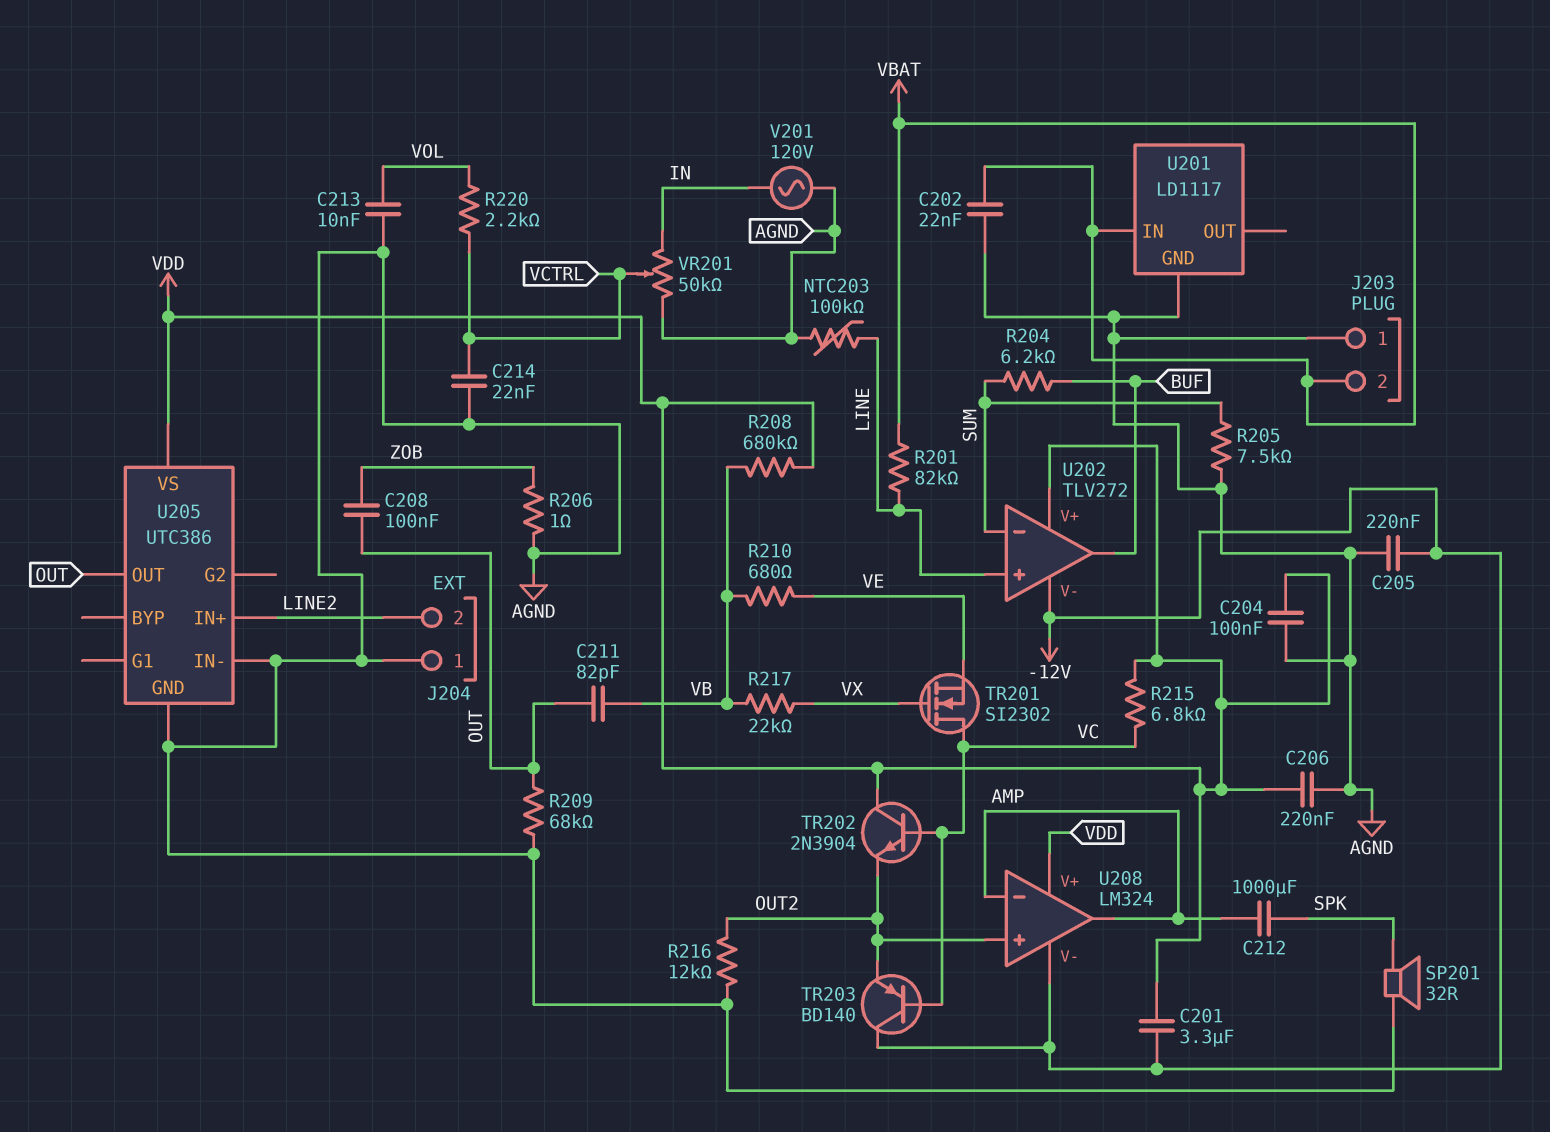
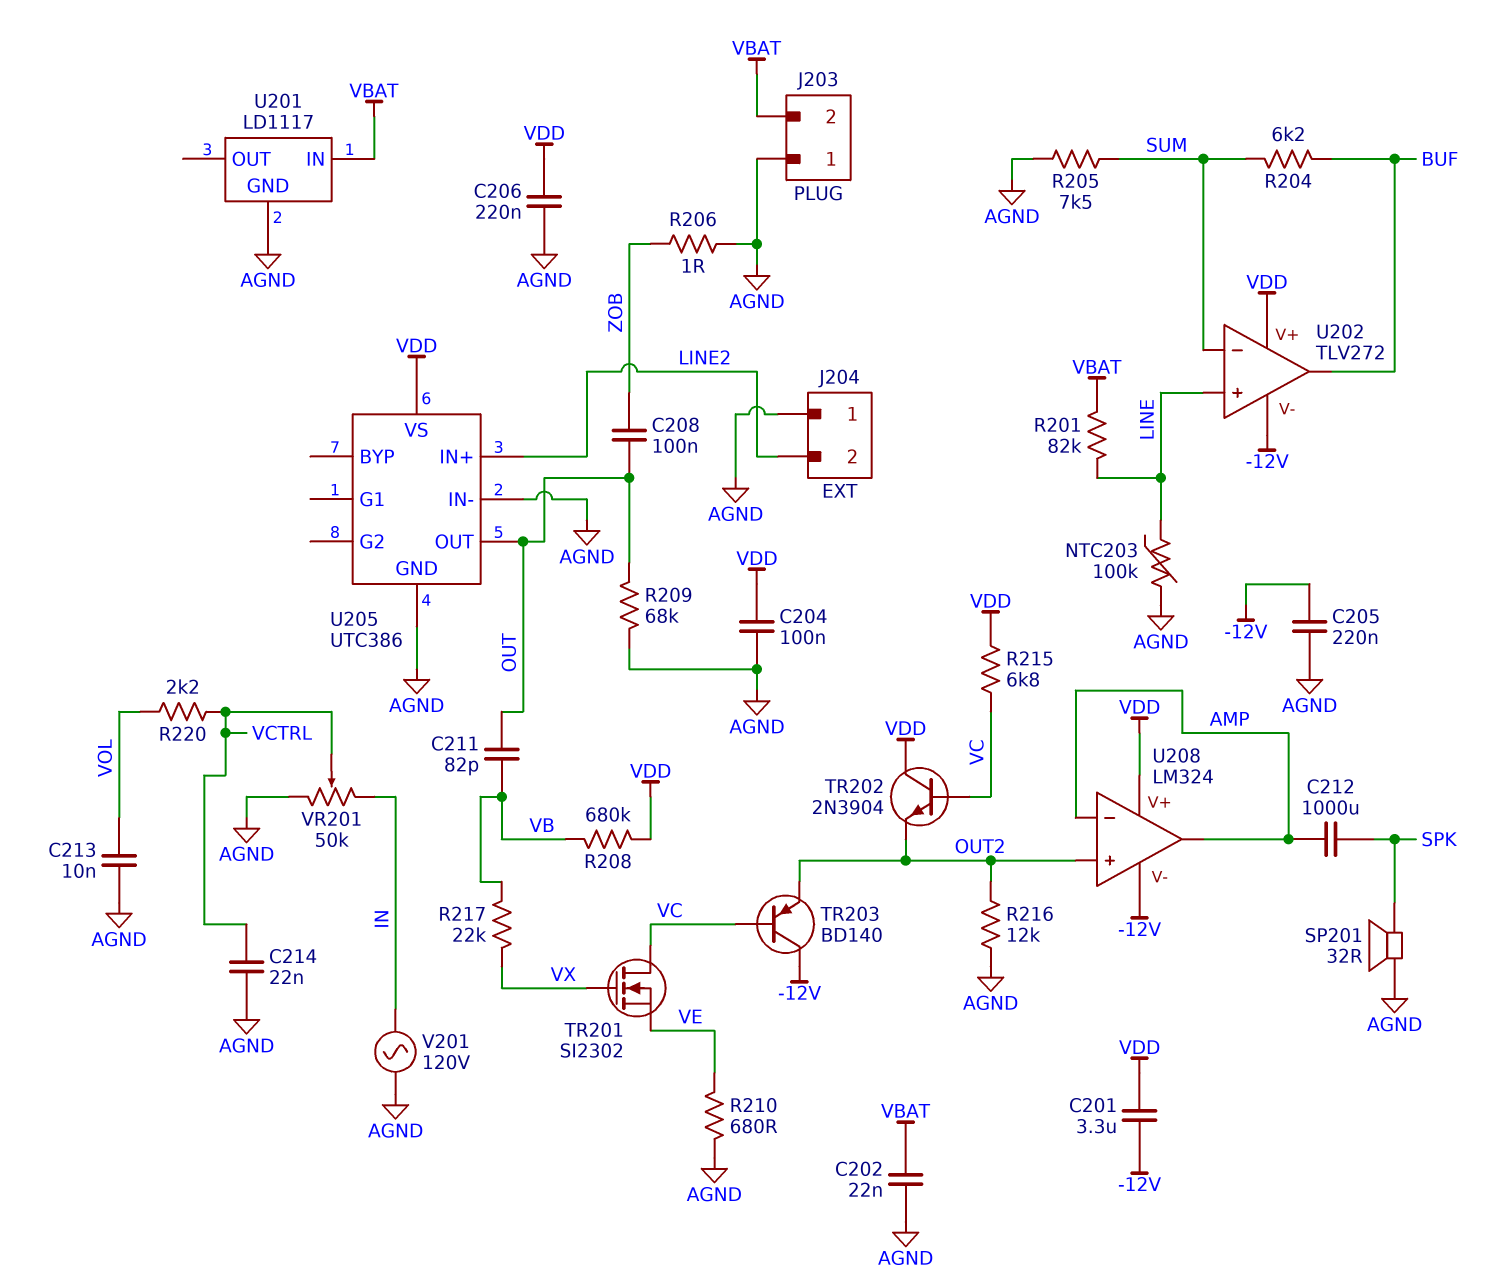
R210: 680 (VB, VE) -> 680 (AGND, VE)

